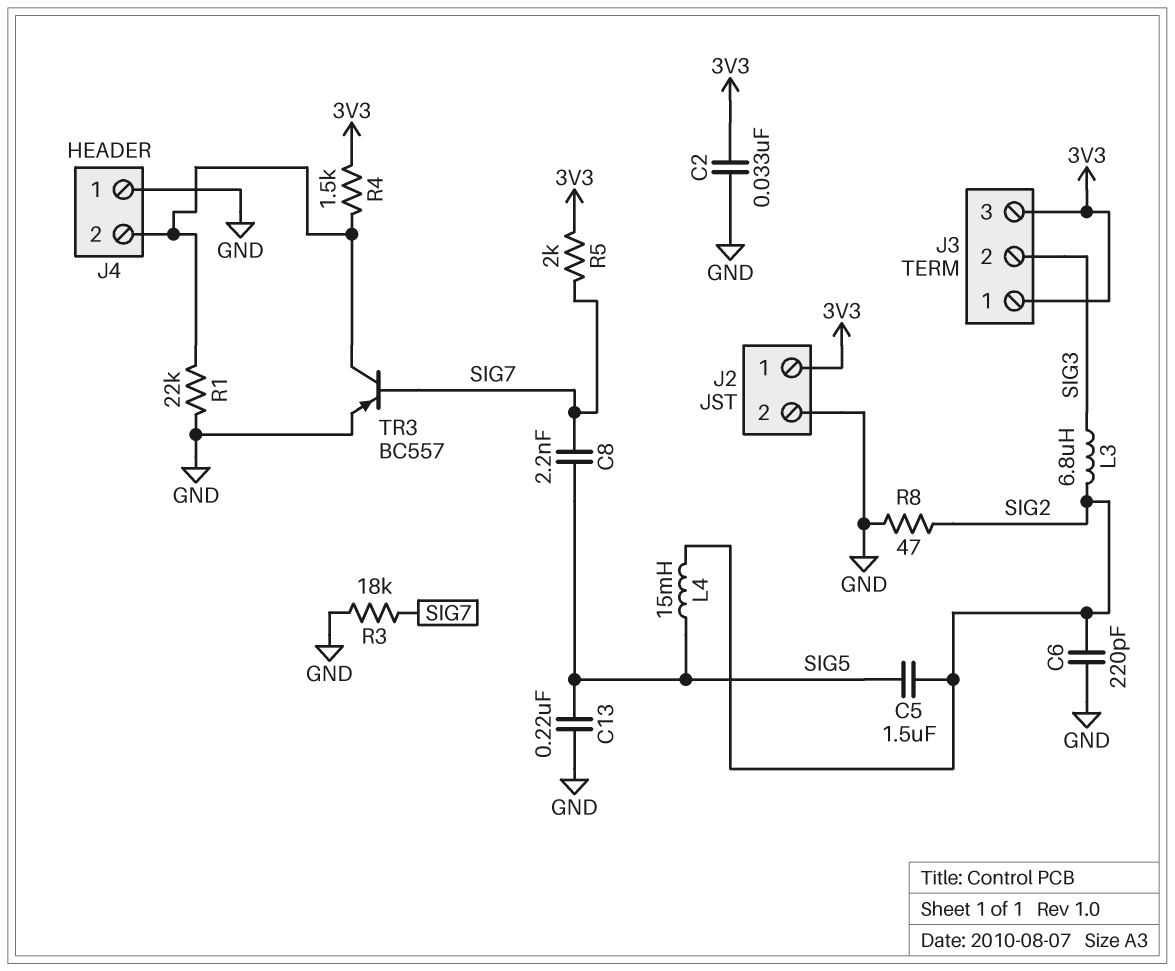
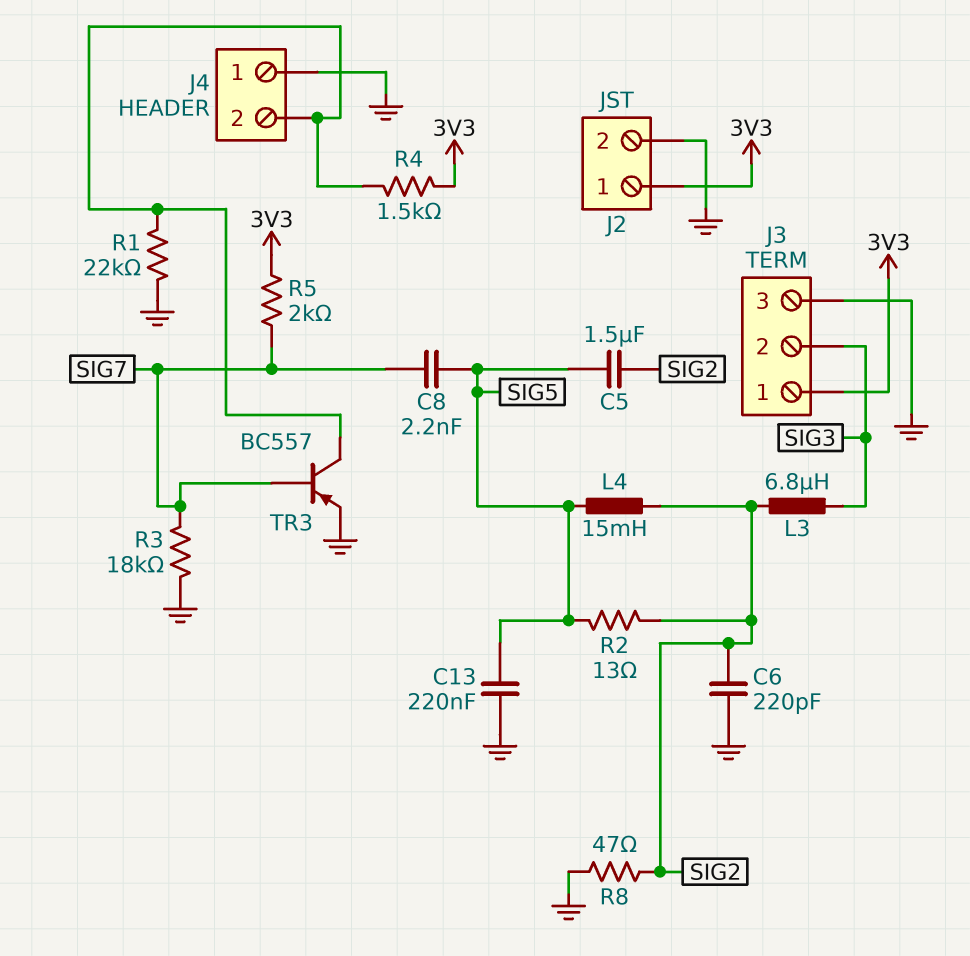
C2: 33nF (3V3, GND) -> none
J3 pin 3: 3V3 -> GND
R2: none -> 13 (SIG2, SIG5)

